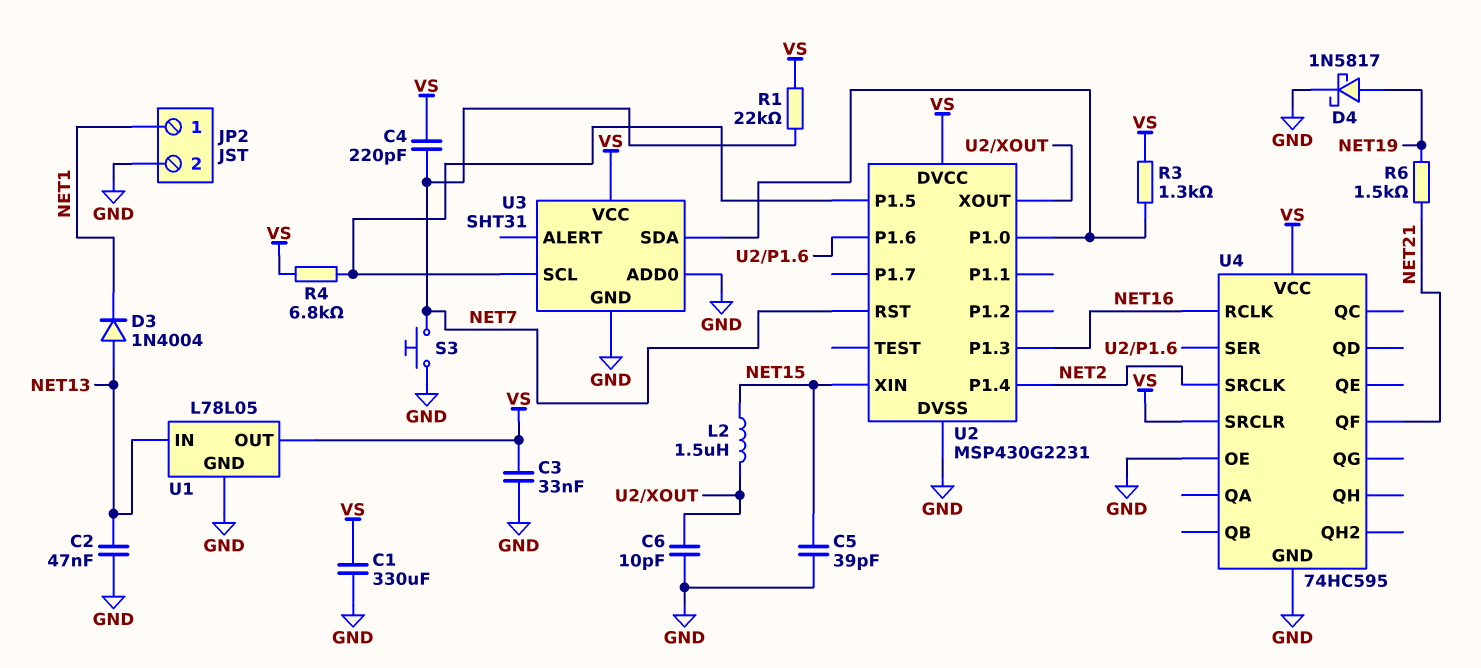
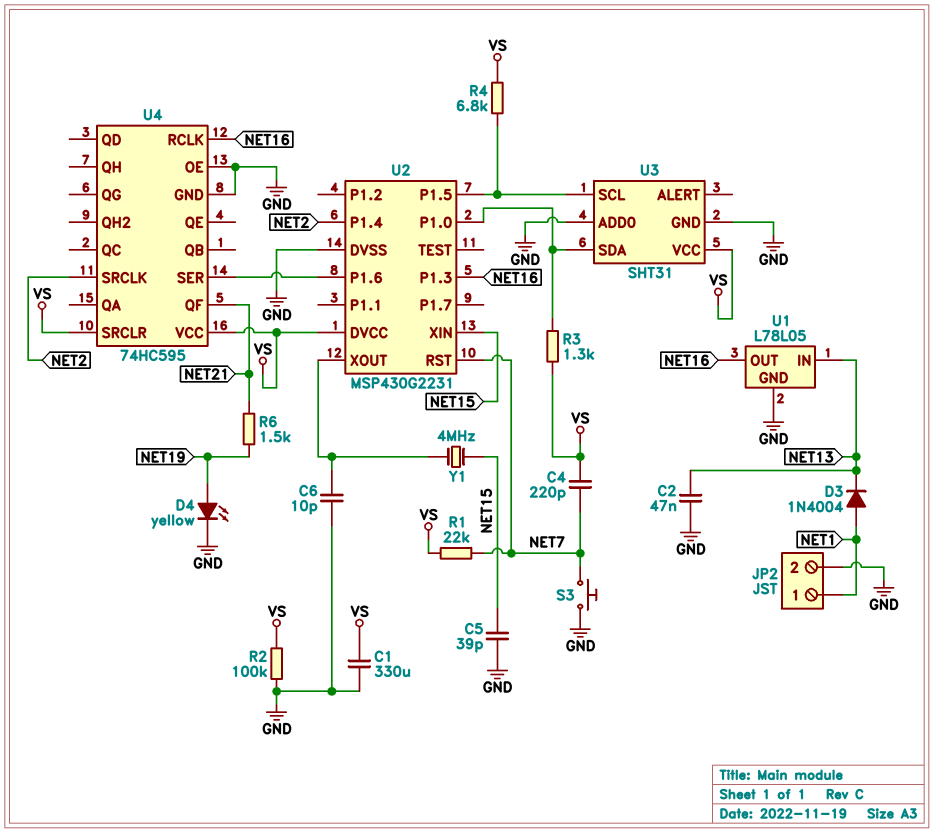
C3: 33nF (GND, VS) -> none
D3: diode 1N4004 (A NET13, K NET1) -> diode 1N4004 (A NET1, K NET13)
D4: schottky 1N5817 (A NET19, K GND) -> LED yellow (A NET19, K GND)
L2: 1.5uH (NET15, U2/XOUT) -> none
R2: none -> 100k (GND, VS)
U1 pin OUT: VS -> NET16
Y1: none -> 4MHz (NET15, U2/XOUT)

